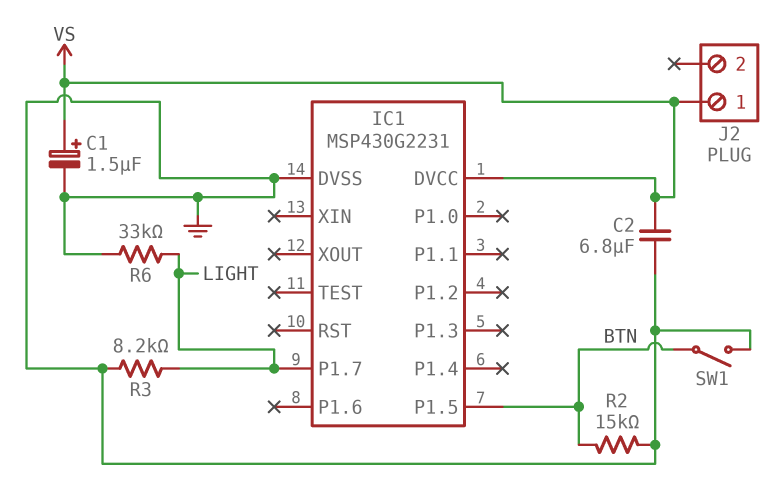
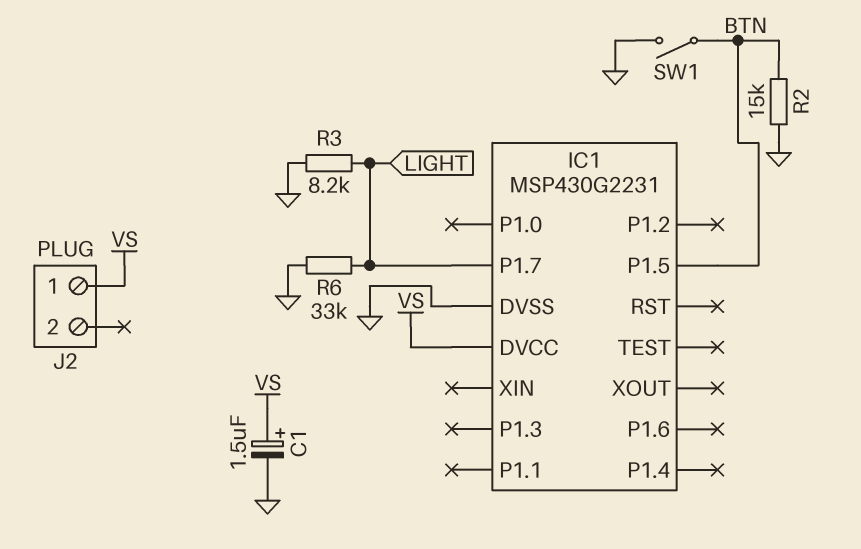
C2: 6.8uF (GND, VS) -> none

